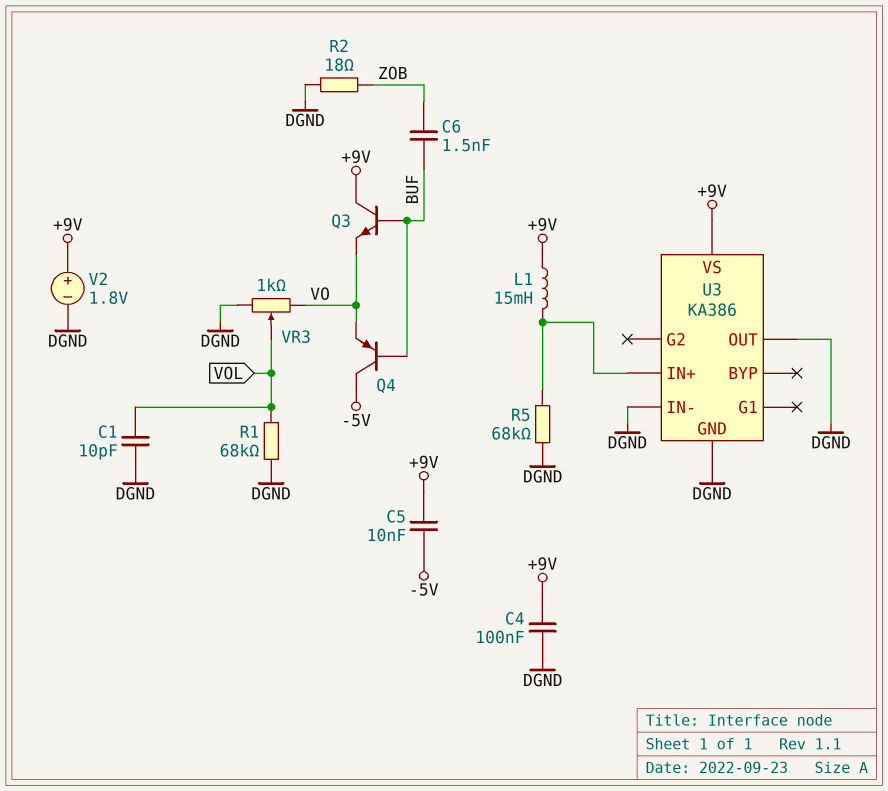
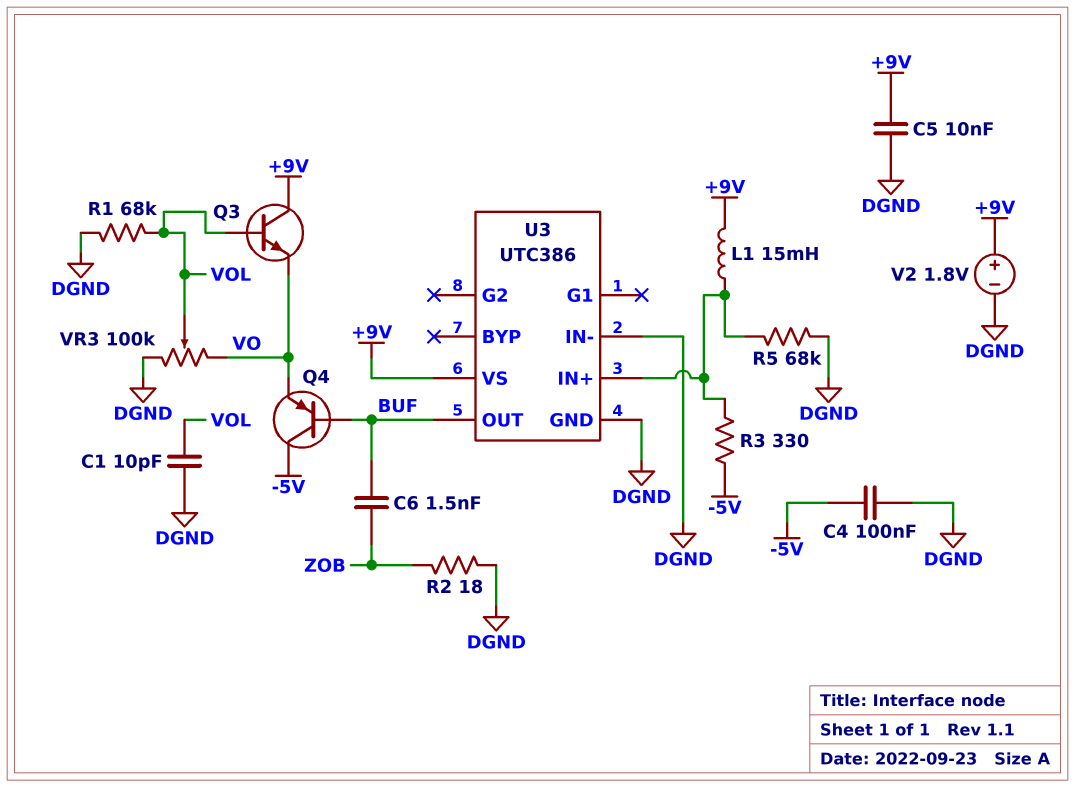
C4: 100nF (+9V, DGND) -> 100nF (-5V, DGND)
C5: 10nF (+9V, -5V) -> 10nF (+9V, DGND)
Q3: NPN (B BUF, C +9V, E VO) -> NPN (B VOL, C +9V, E VO)
R3: none -> 330 (-5V, U3/IN+)
U3: KA386 -> UTC386
U3 pin OUT: DGND -> BUF
VR3: 1k (DGND, VO, wiper VOL) -> 100k (DGND, VO, wiper VOL)

